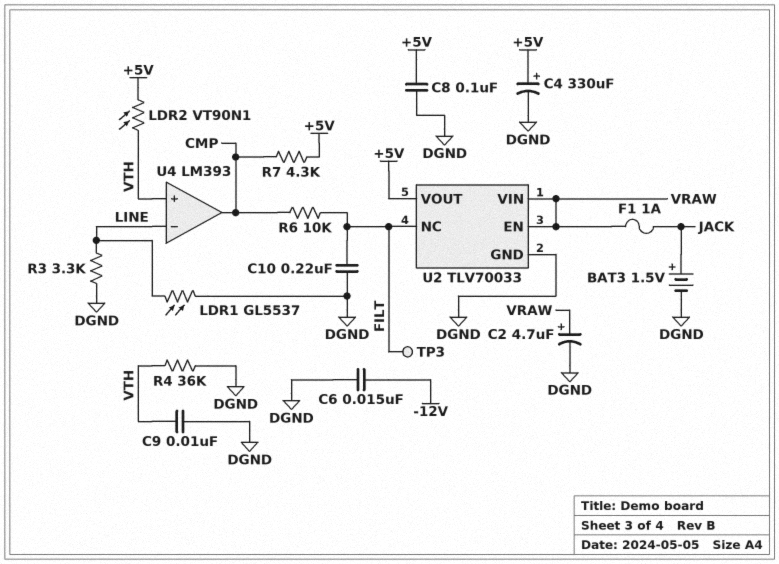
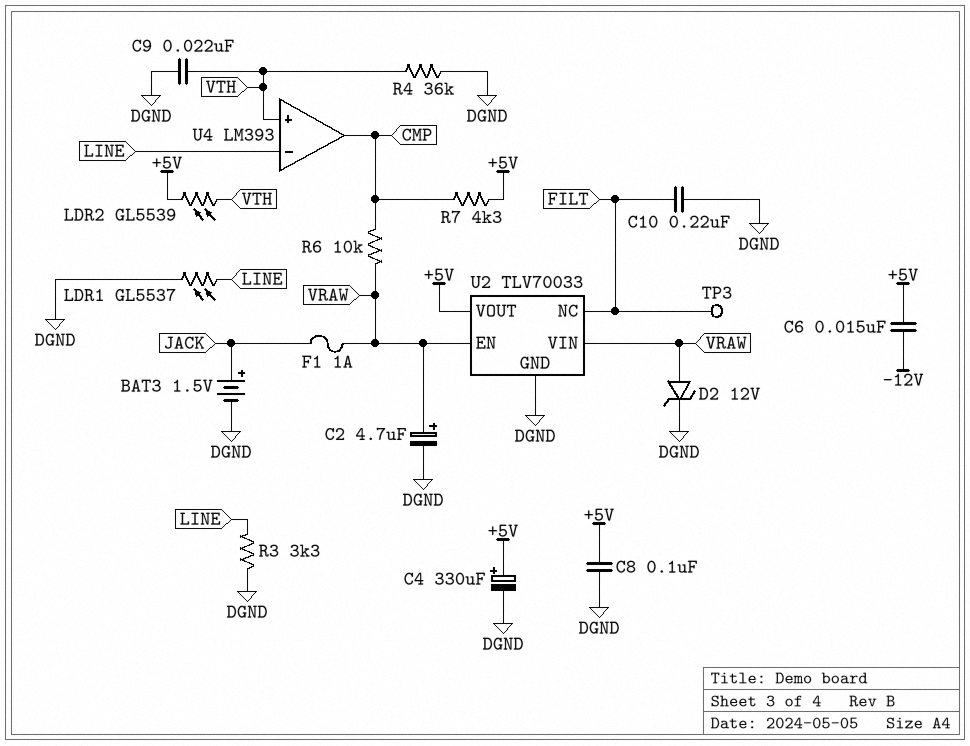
C6: 15nF (-12V, DGND) -> 15nF (+5V, -12V)
C9: 10nF (DGND, VTH) -> 22nF (DGND, VTH)
D2: none -> zener 12V (A VRAW, K DGND)
LDR2: VT90N1 (+5V, VTH) -> GL5539 (+5V, VTH)
R6: 10k (CMP, FILT) -> 10k (CMP, VRAW)

